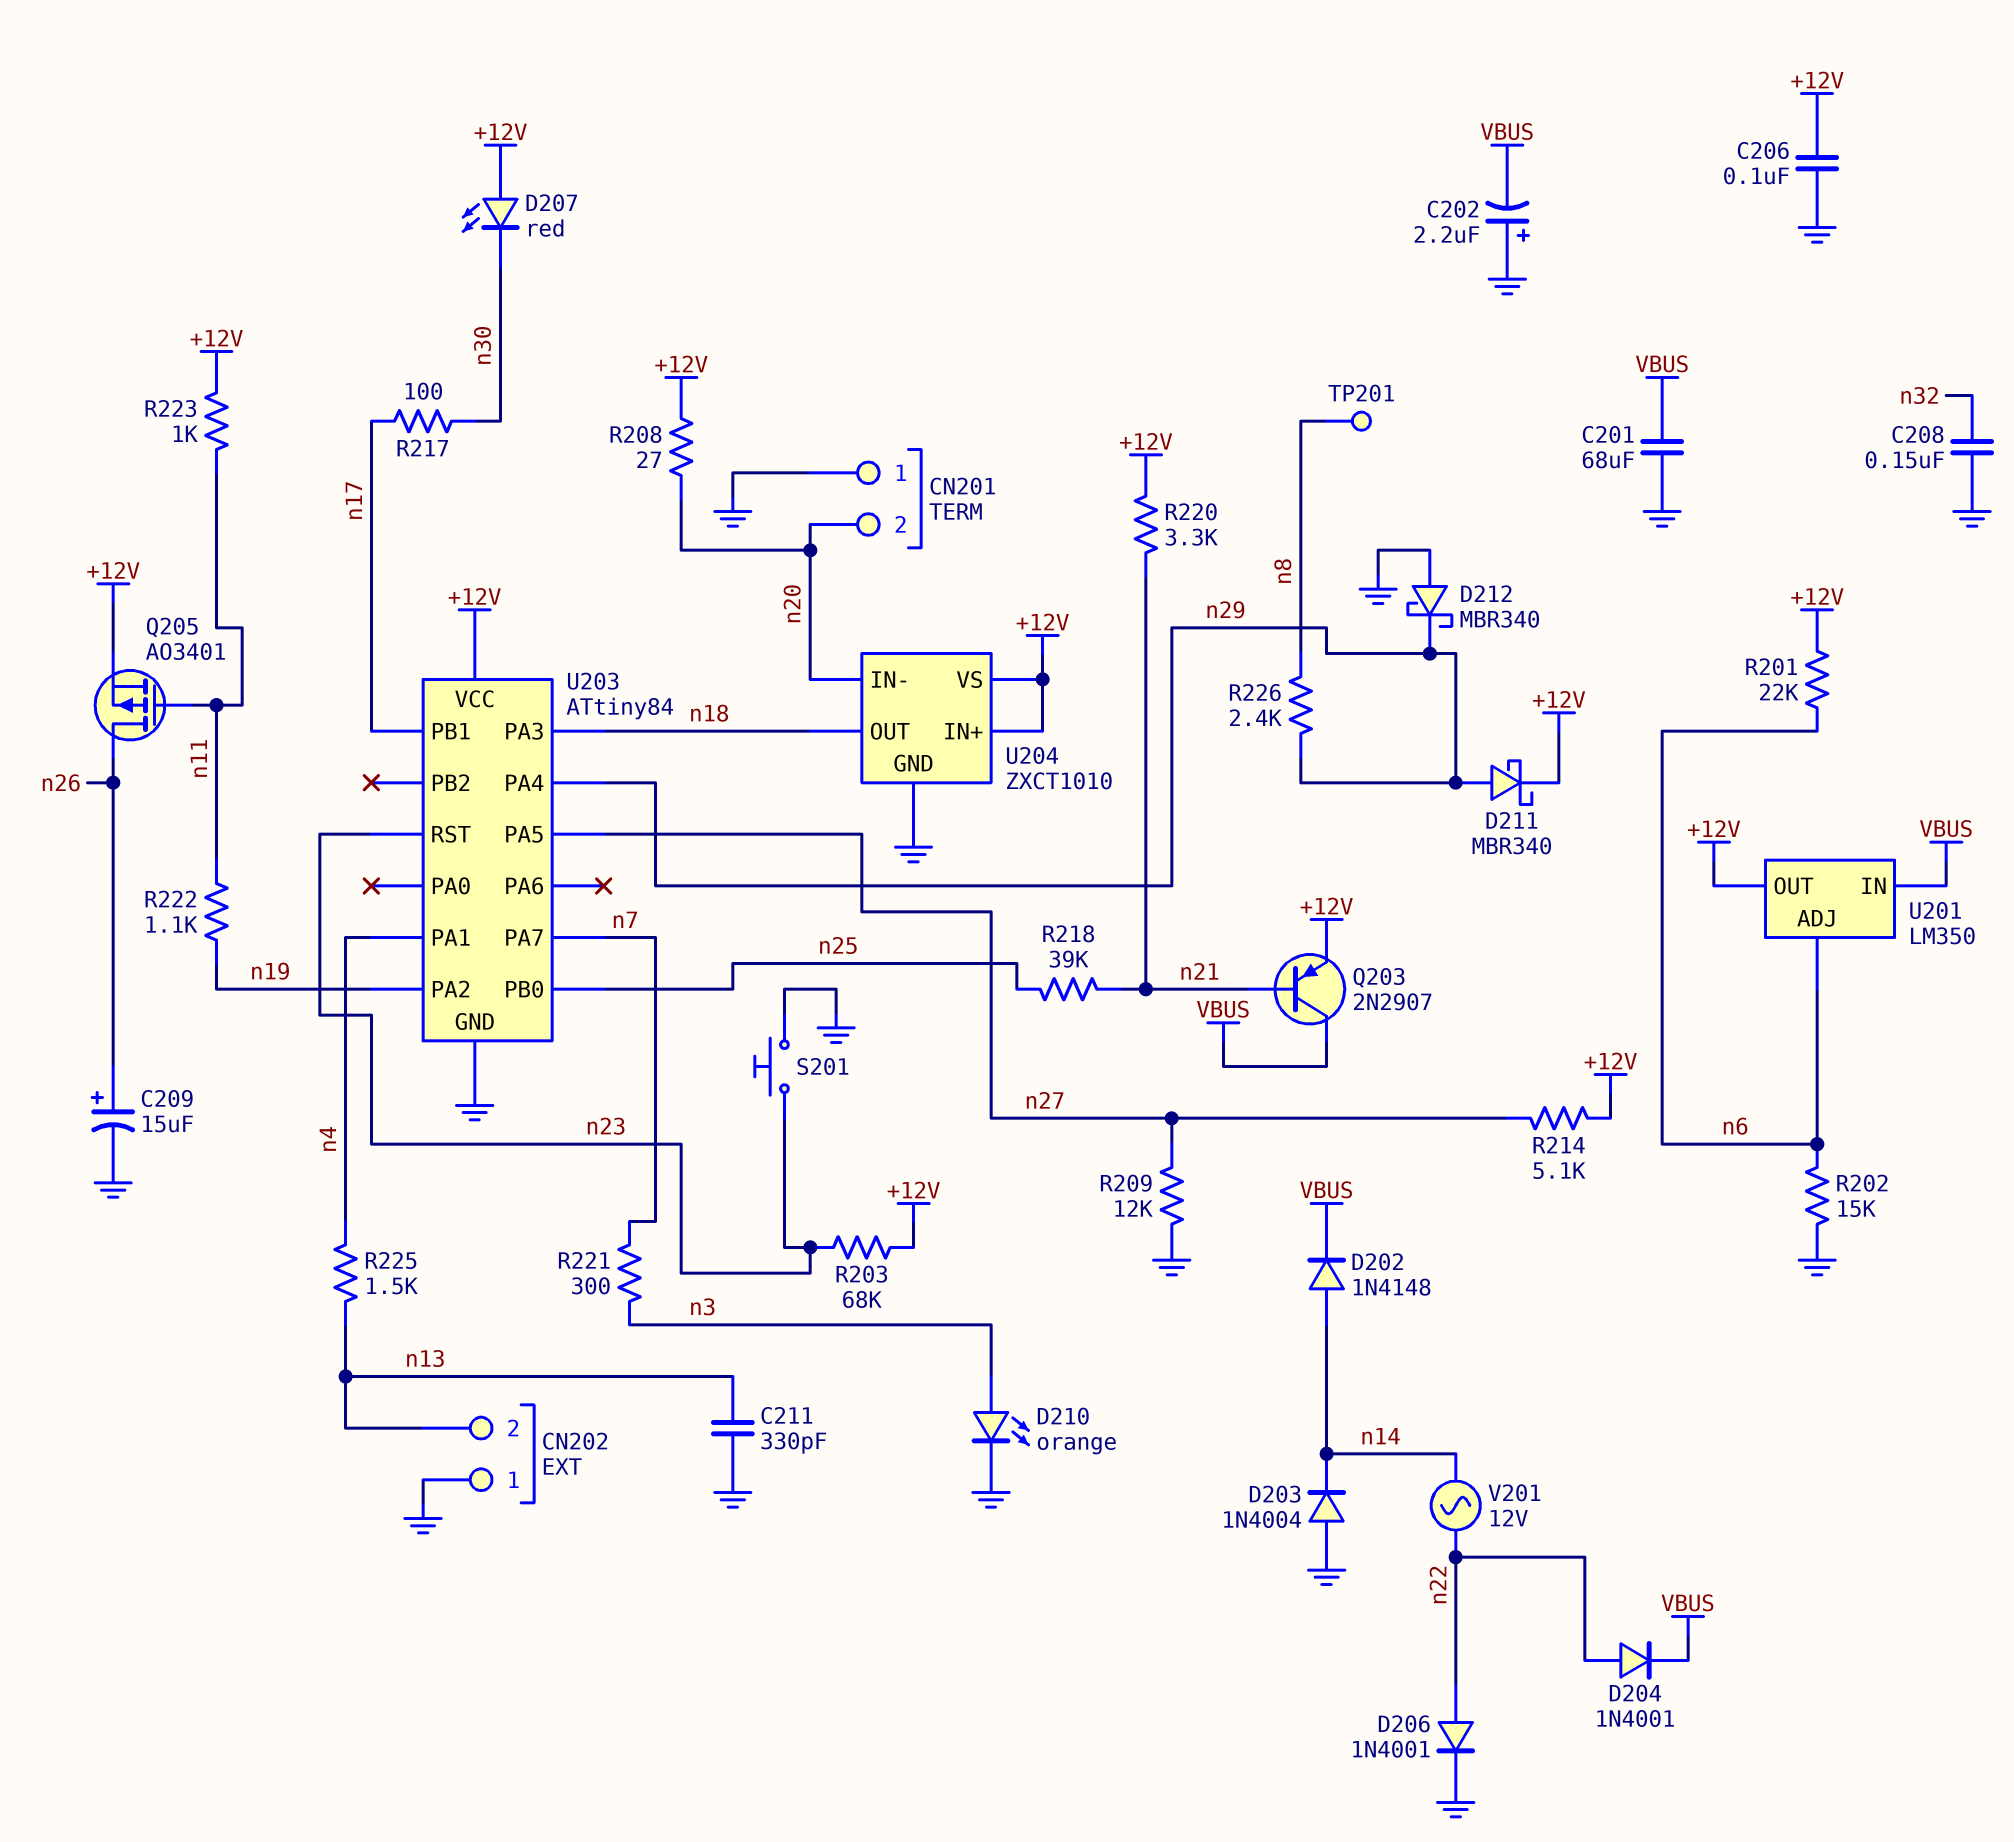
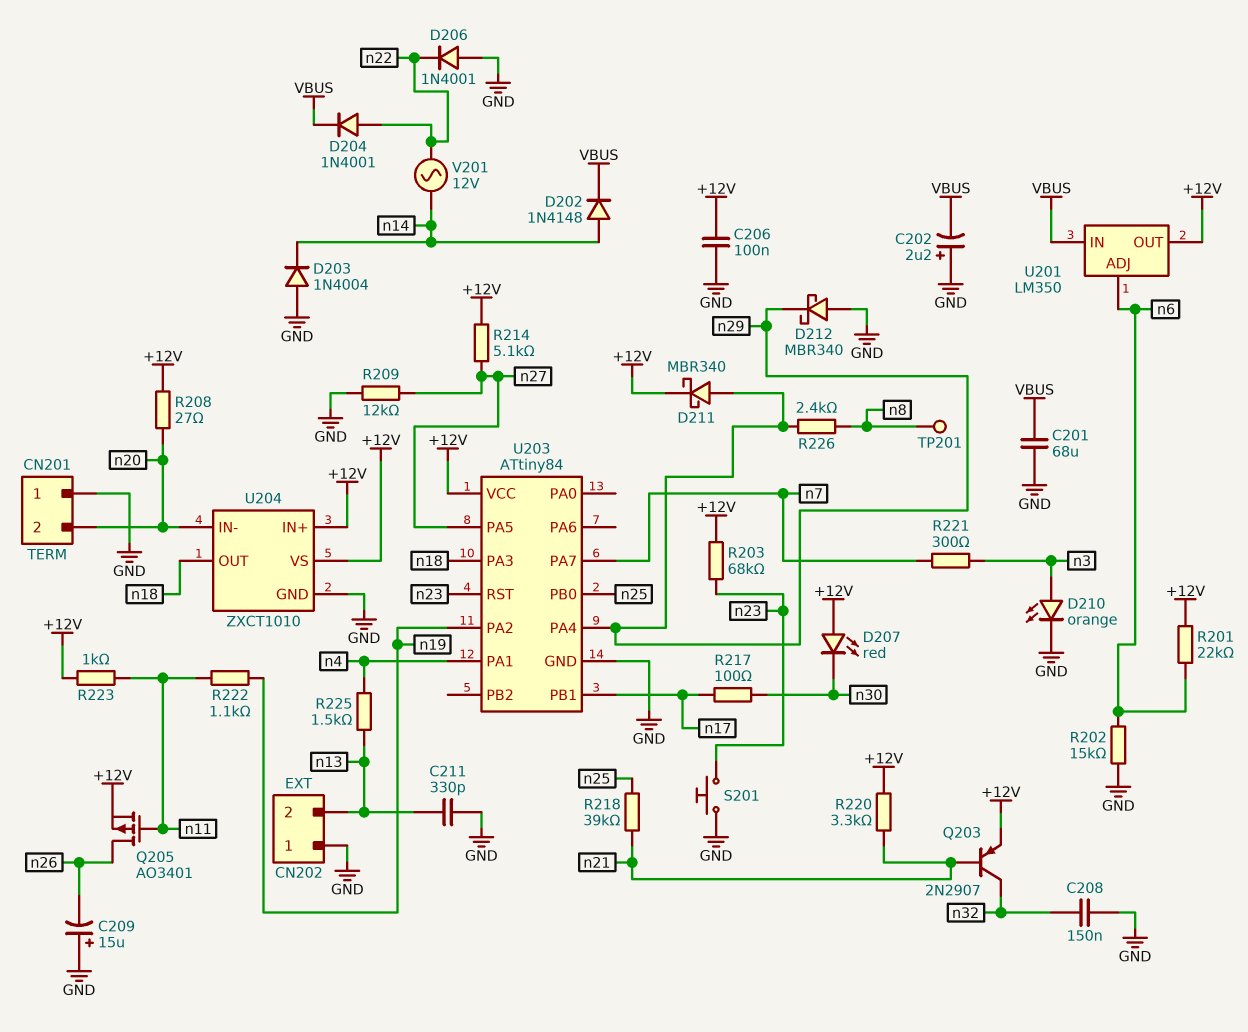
C209: 15uF (plus n26, minus GND) -> 15uF (plus GND, minus n26)
D206: diode 1N4001 (A n22, K GND) -> diode 1N4001 (A GND, K n22)
Q203: PNP 2N2907 (B n21, C VBUS, E +12V) -> PNP 2N2907 (B n21, C n32, E +12V)

